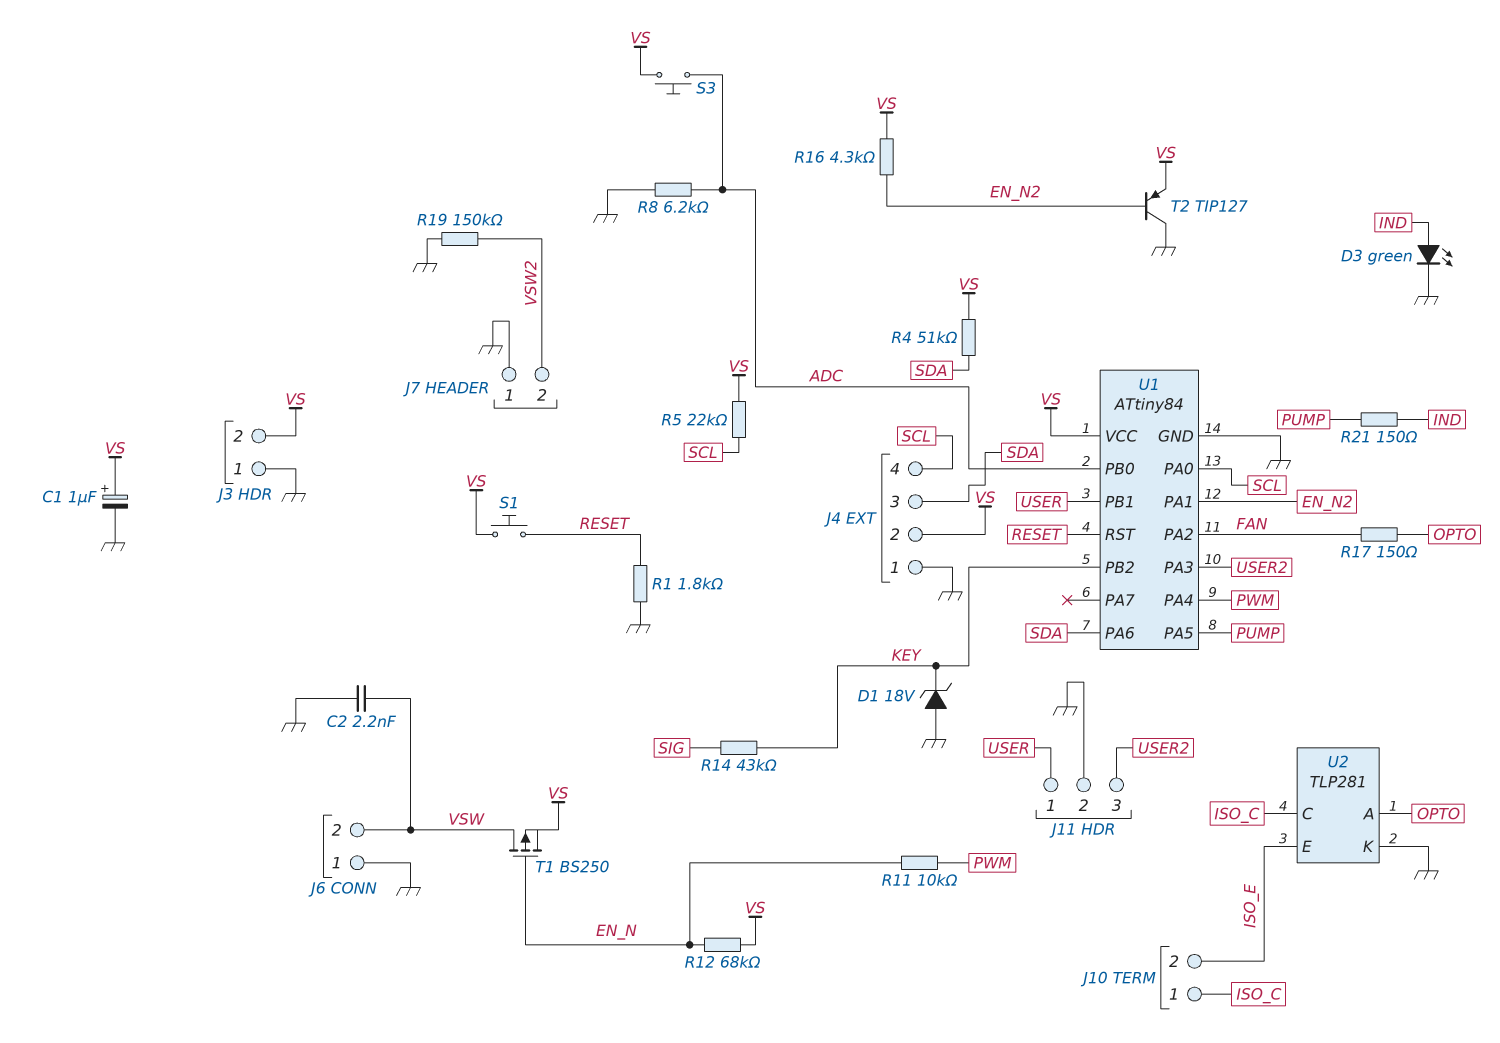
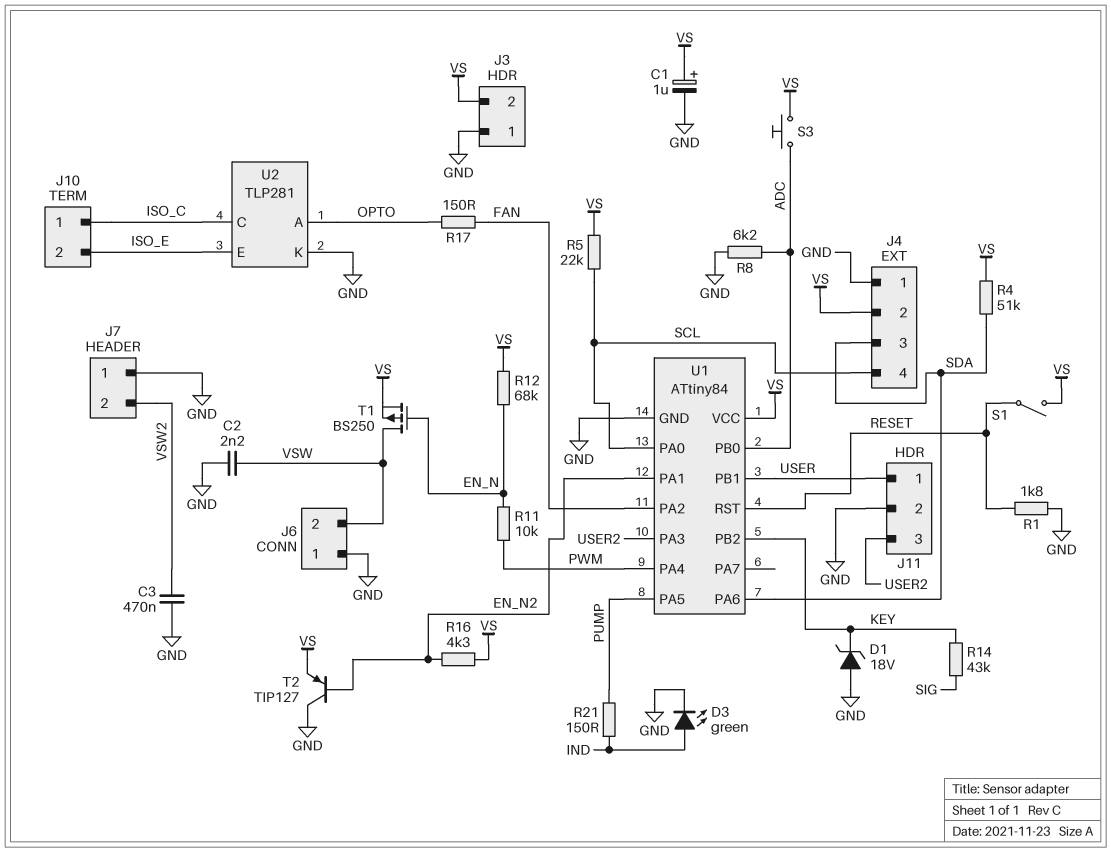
C3: none -> 470nF (GND, VSW2)
R19: 150k (GND, VSW2) -> none
S1: button (RESET, VS) -> switch (RESET, VS)

